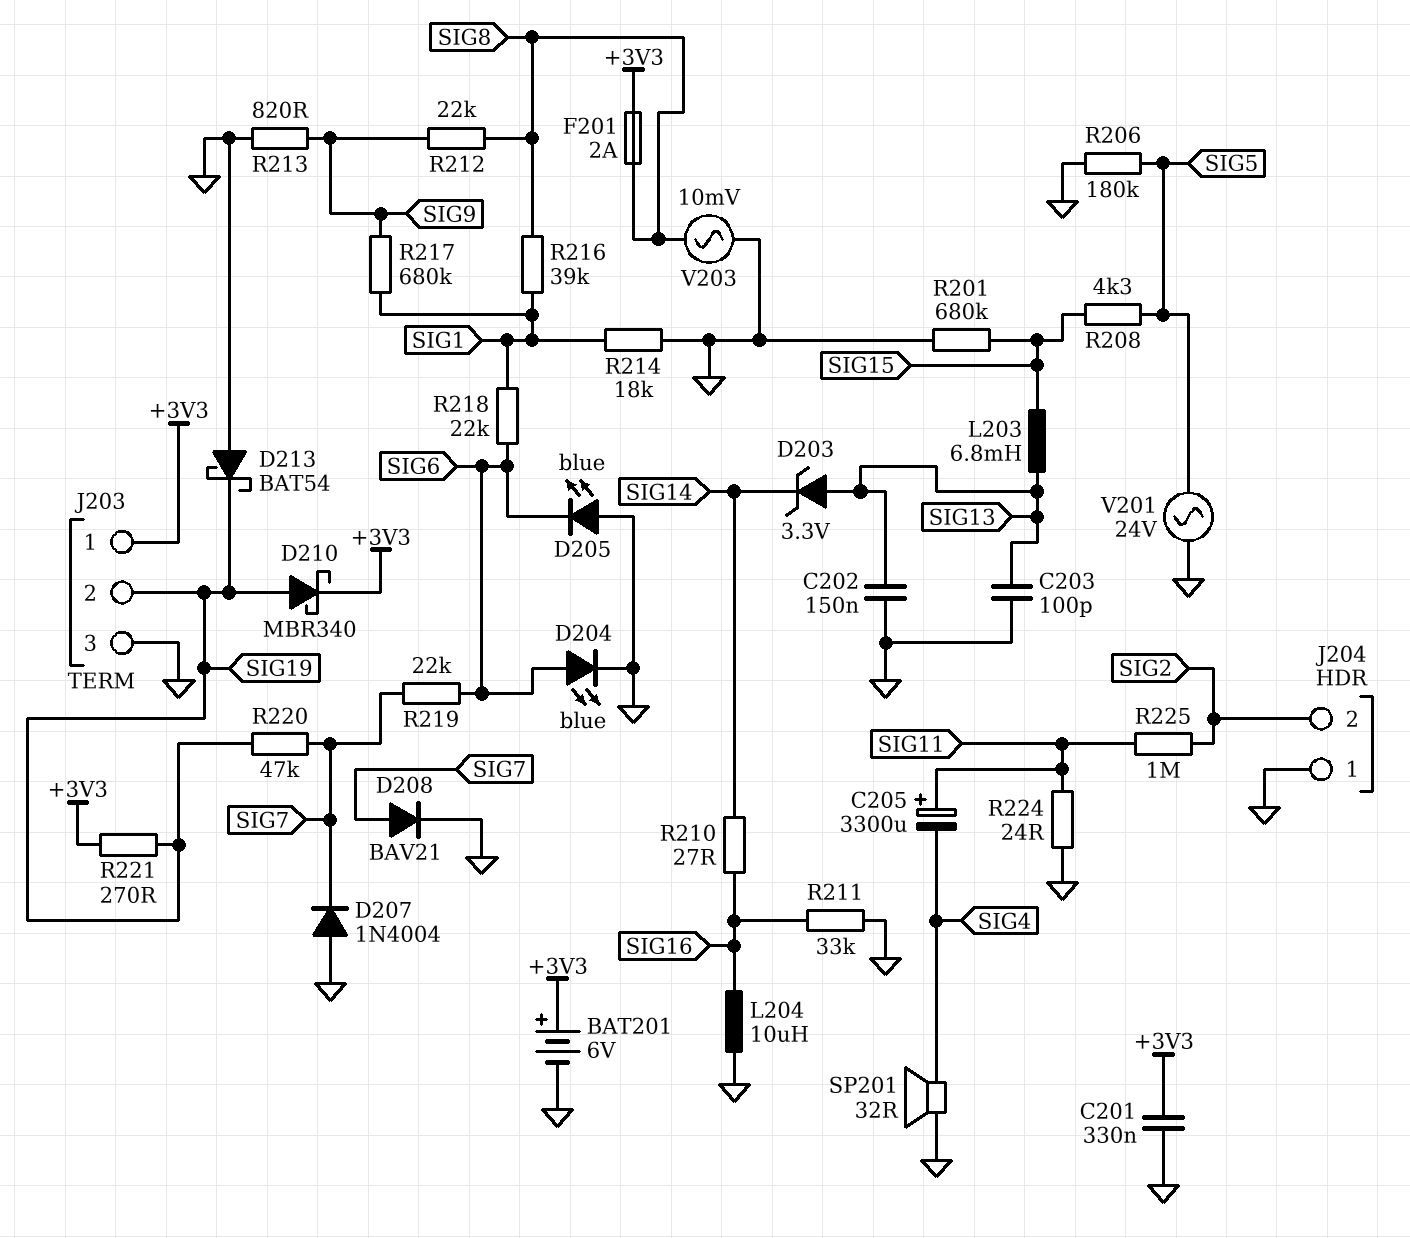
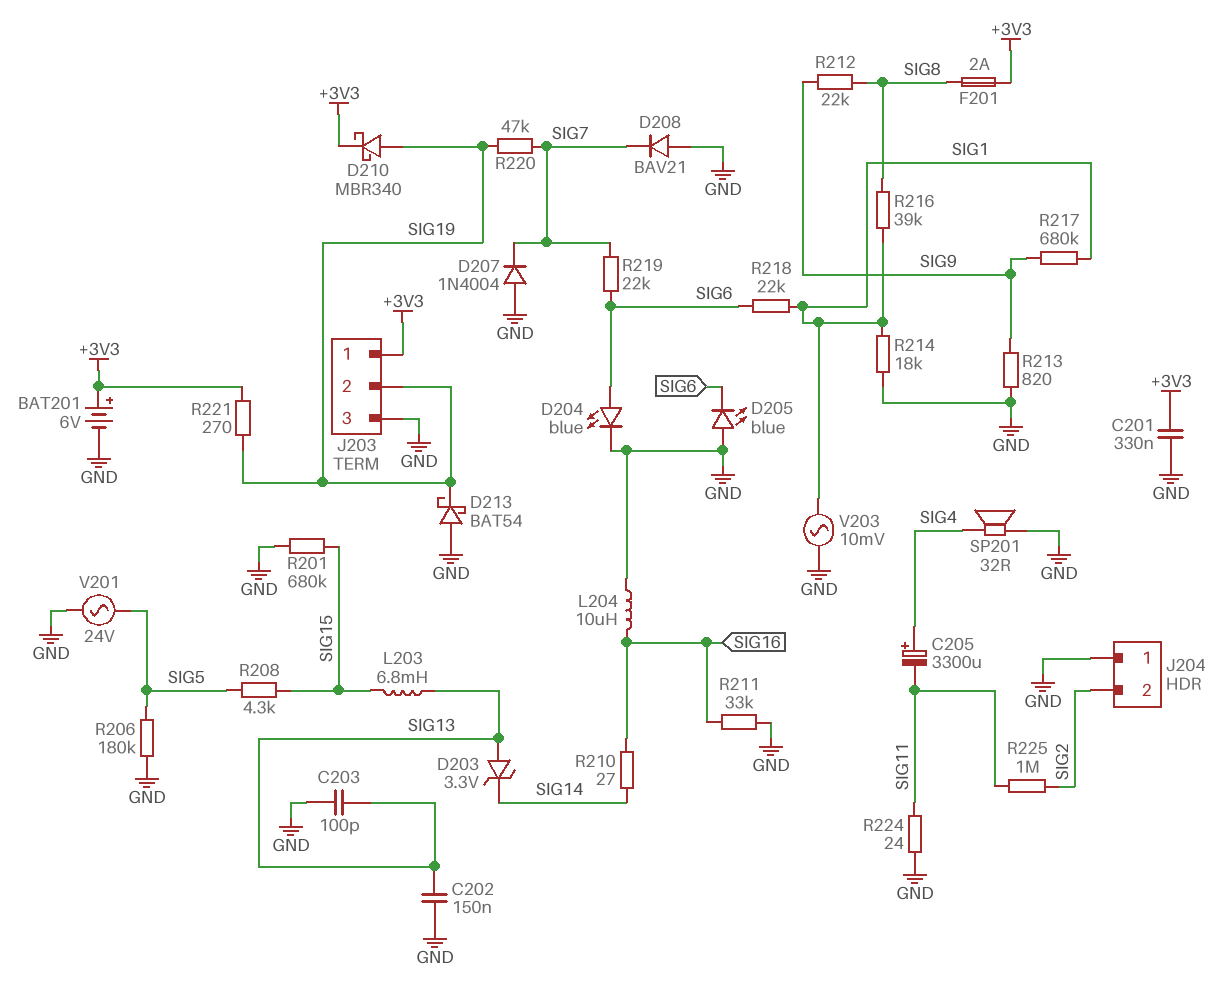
C205: 3300uF (plus SIG11, minus SIG4) -> 3300uF (plus SIG4, minus SIG11)
D208: diode BAV21 (A SIG7, K GND) -> diode BAV21 (A GND, K SIG7)
V203: AC 10mV (GND, SIG8) -> AC 10mV (GND, SIG1)

